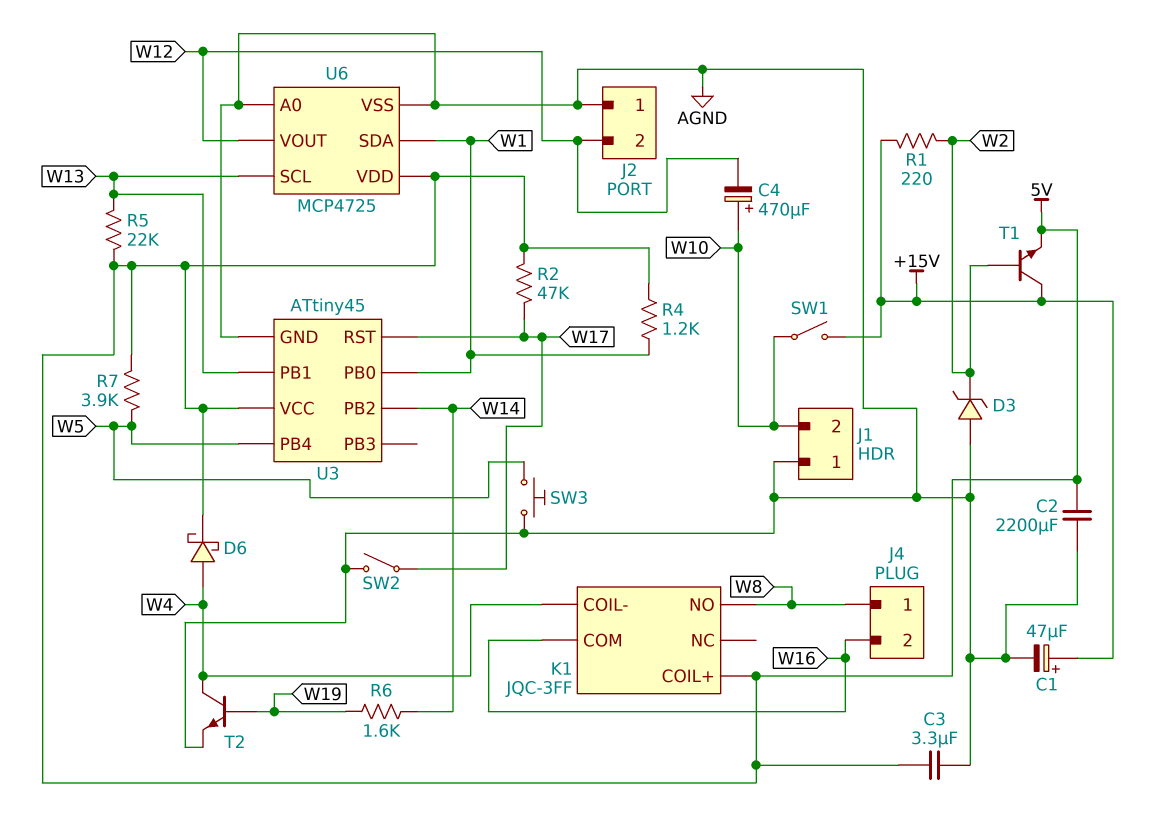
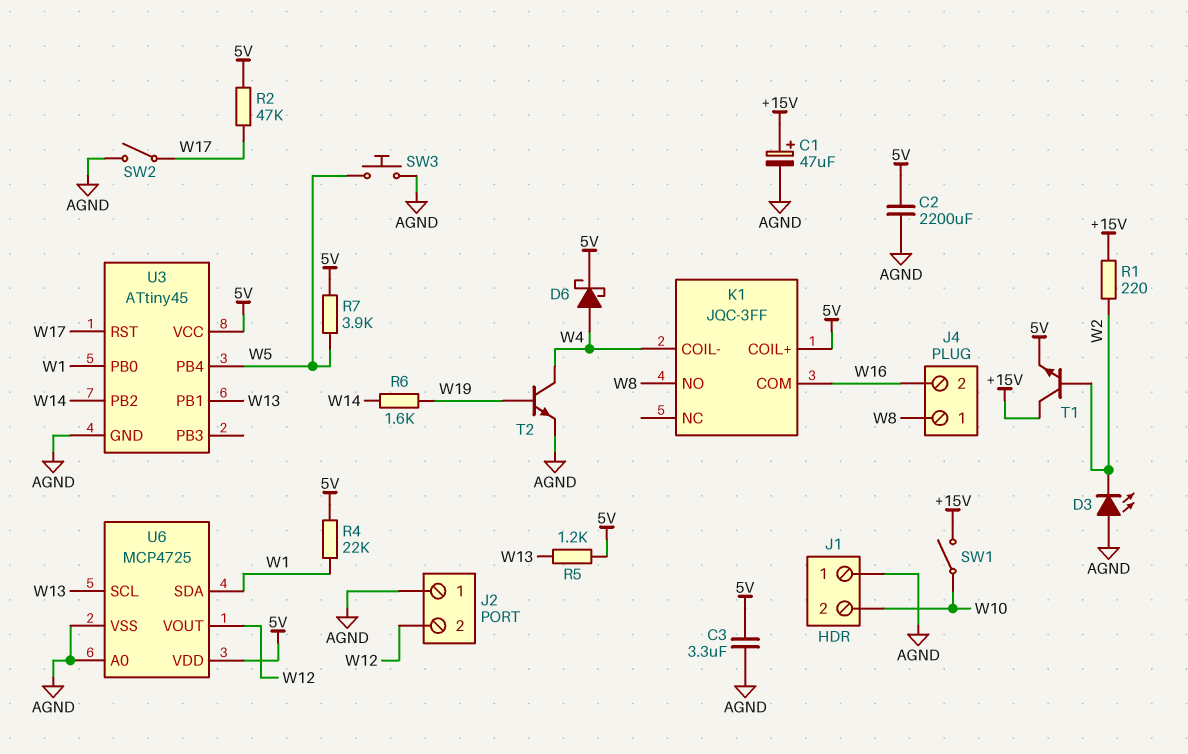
C4: 470uF (plus W10, minus W12) -> none
D3: zener (A AGND, K W2) -> LED (A AGND, K W2)
R4: 1.2k (5V, W1) -> 22k (5V, W1)
R5: 22k (5V, W13) -> 1.2k (5V, W13)

